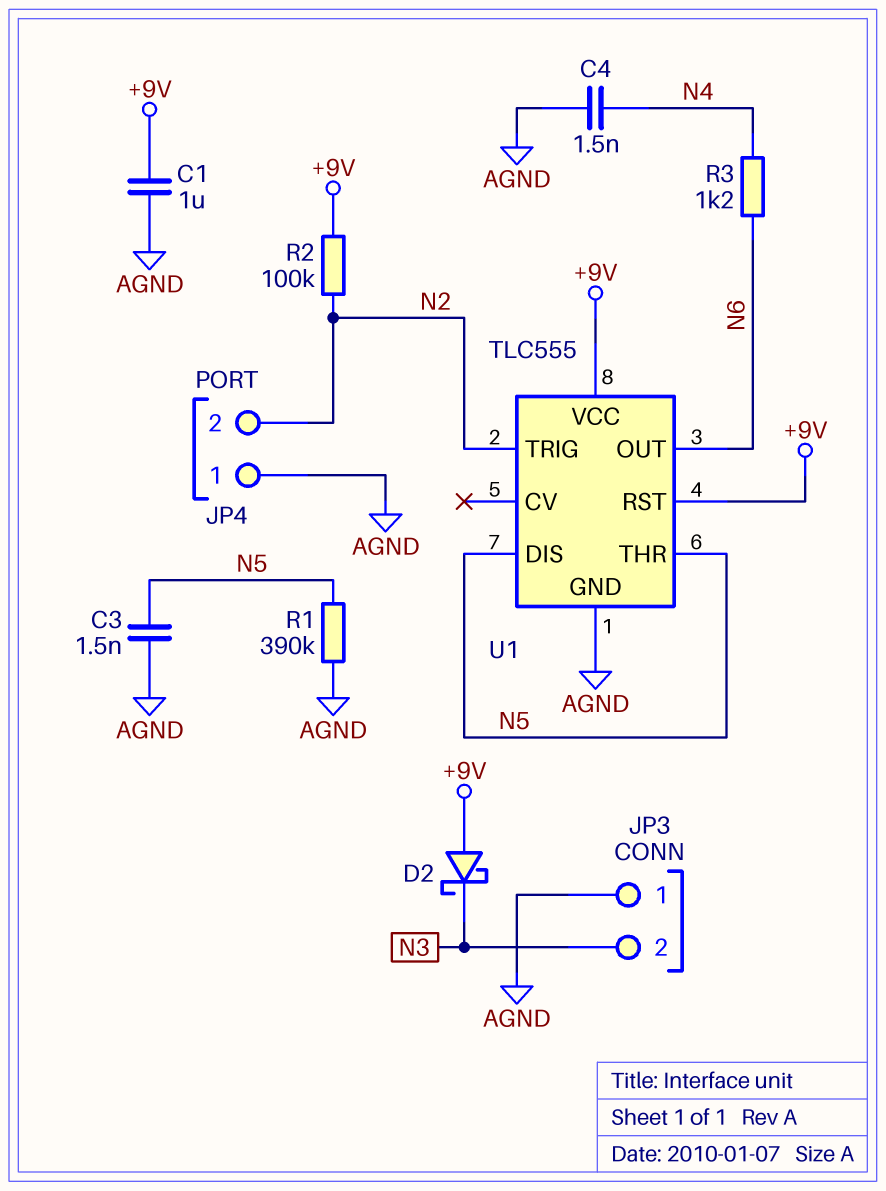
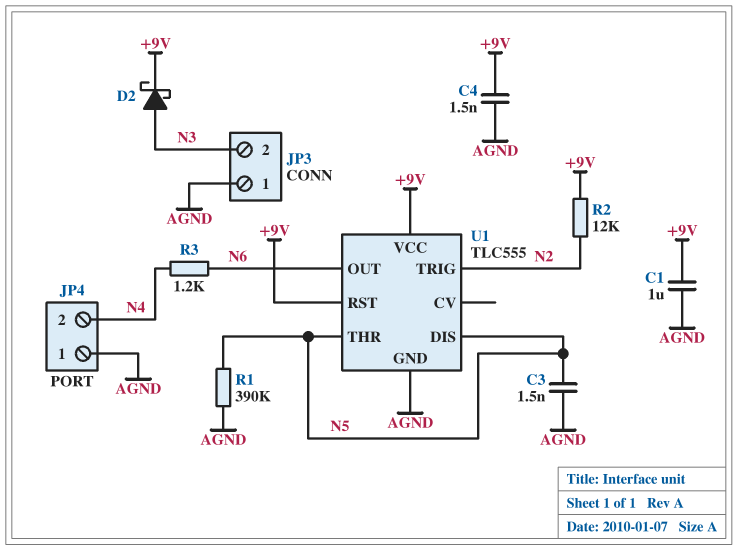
C4: 1.5nF (AGND, N4) -> 1.5nF (+9V, AGND)
D2: schottky (A +9V, K N3) -> schottky (A N3, K +9V)
JP4 pin 2: N2 -> N4
R2: 100k (+9V, N2) -> 12k (+9V, N2)

